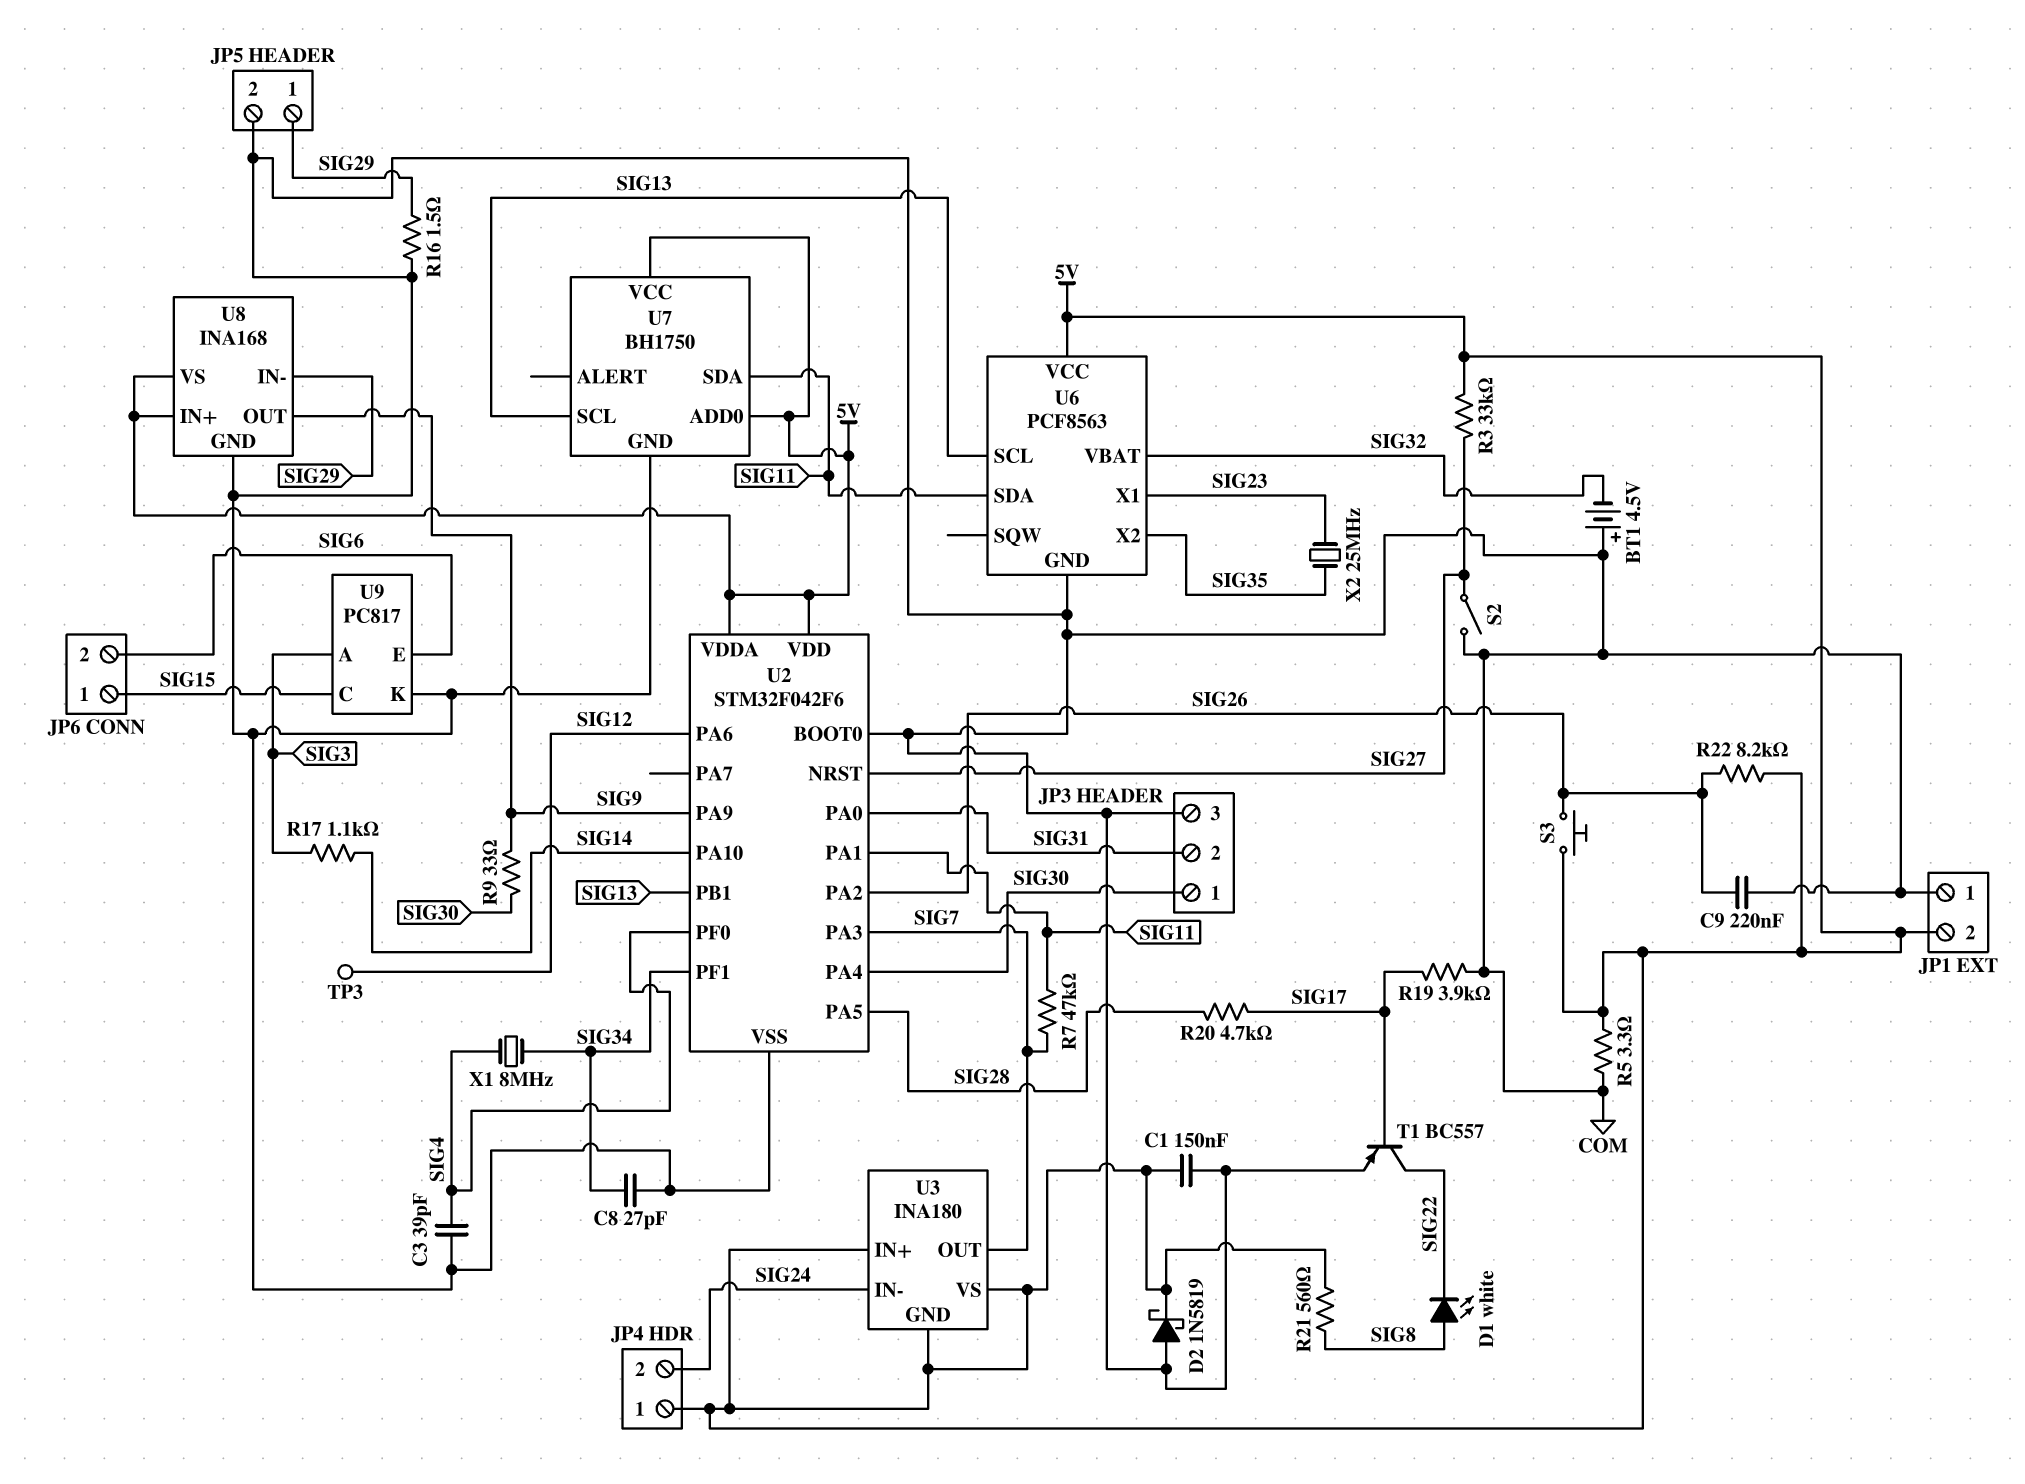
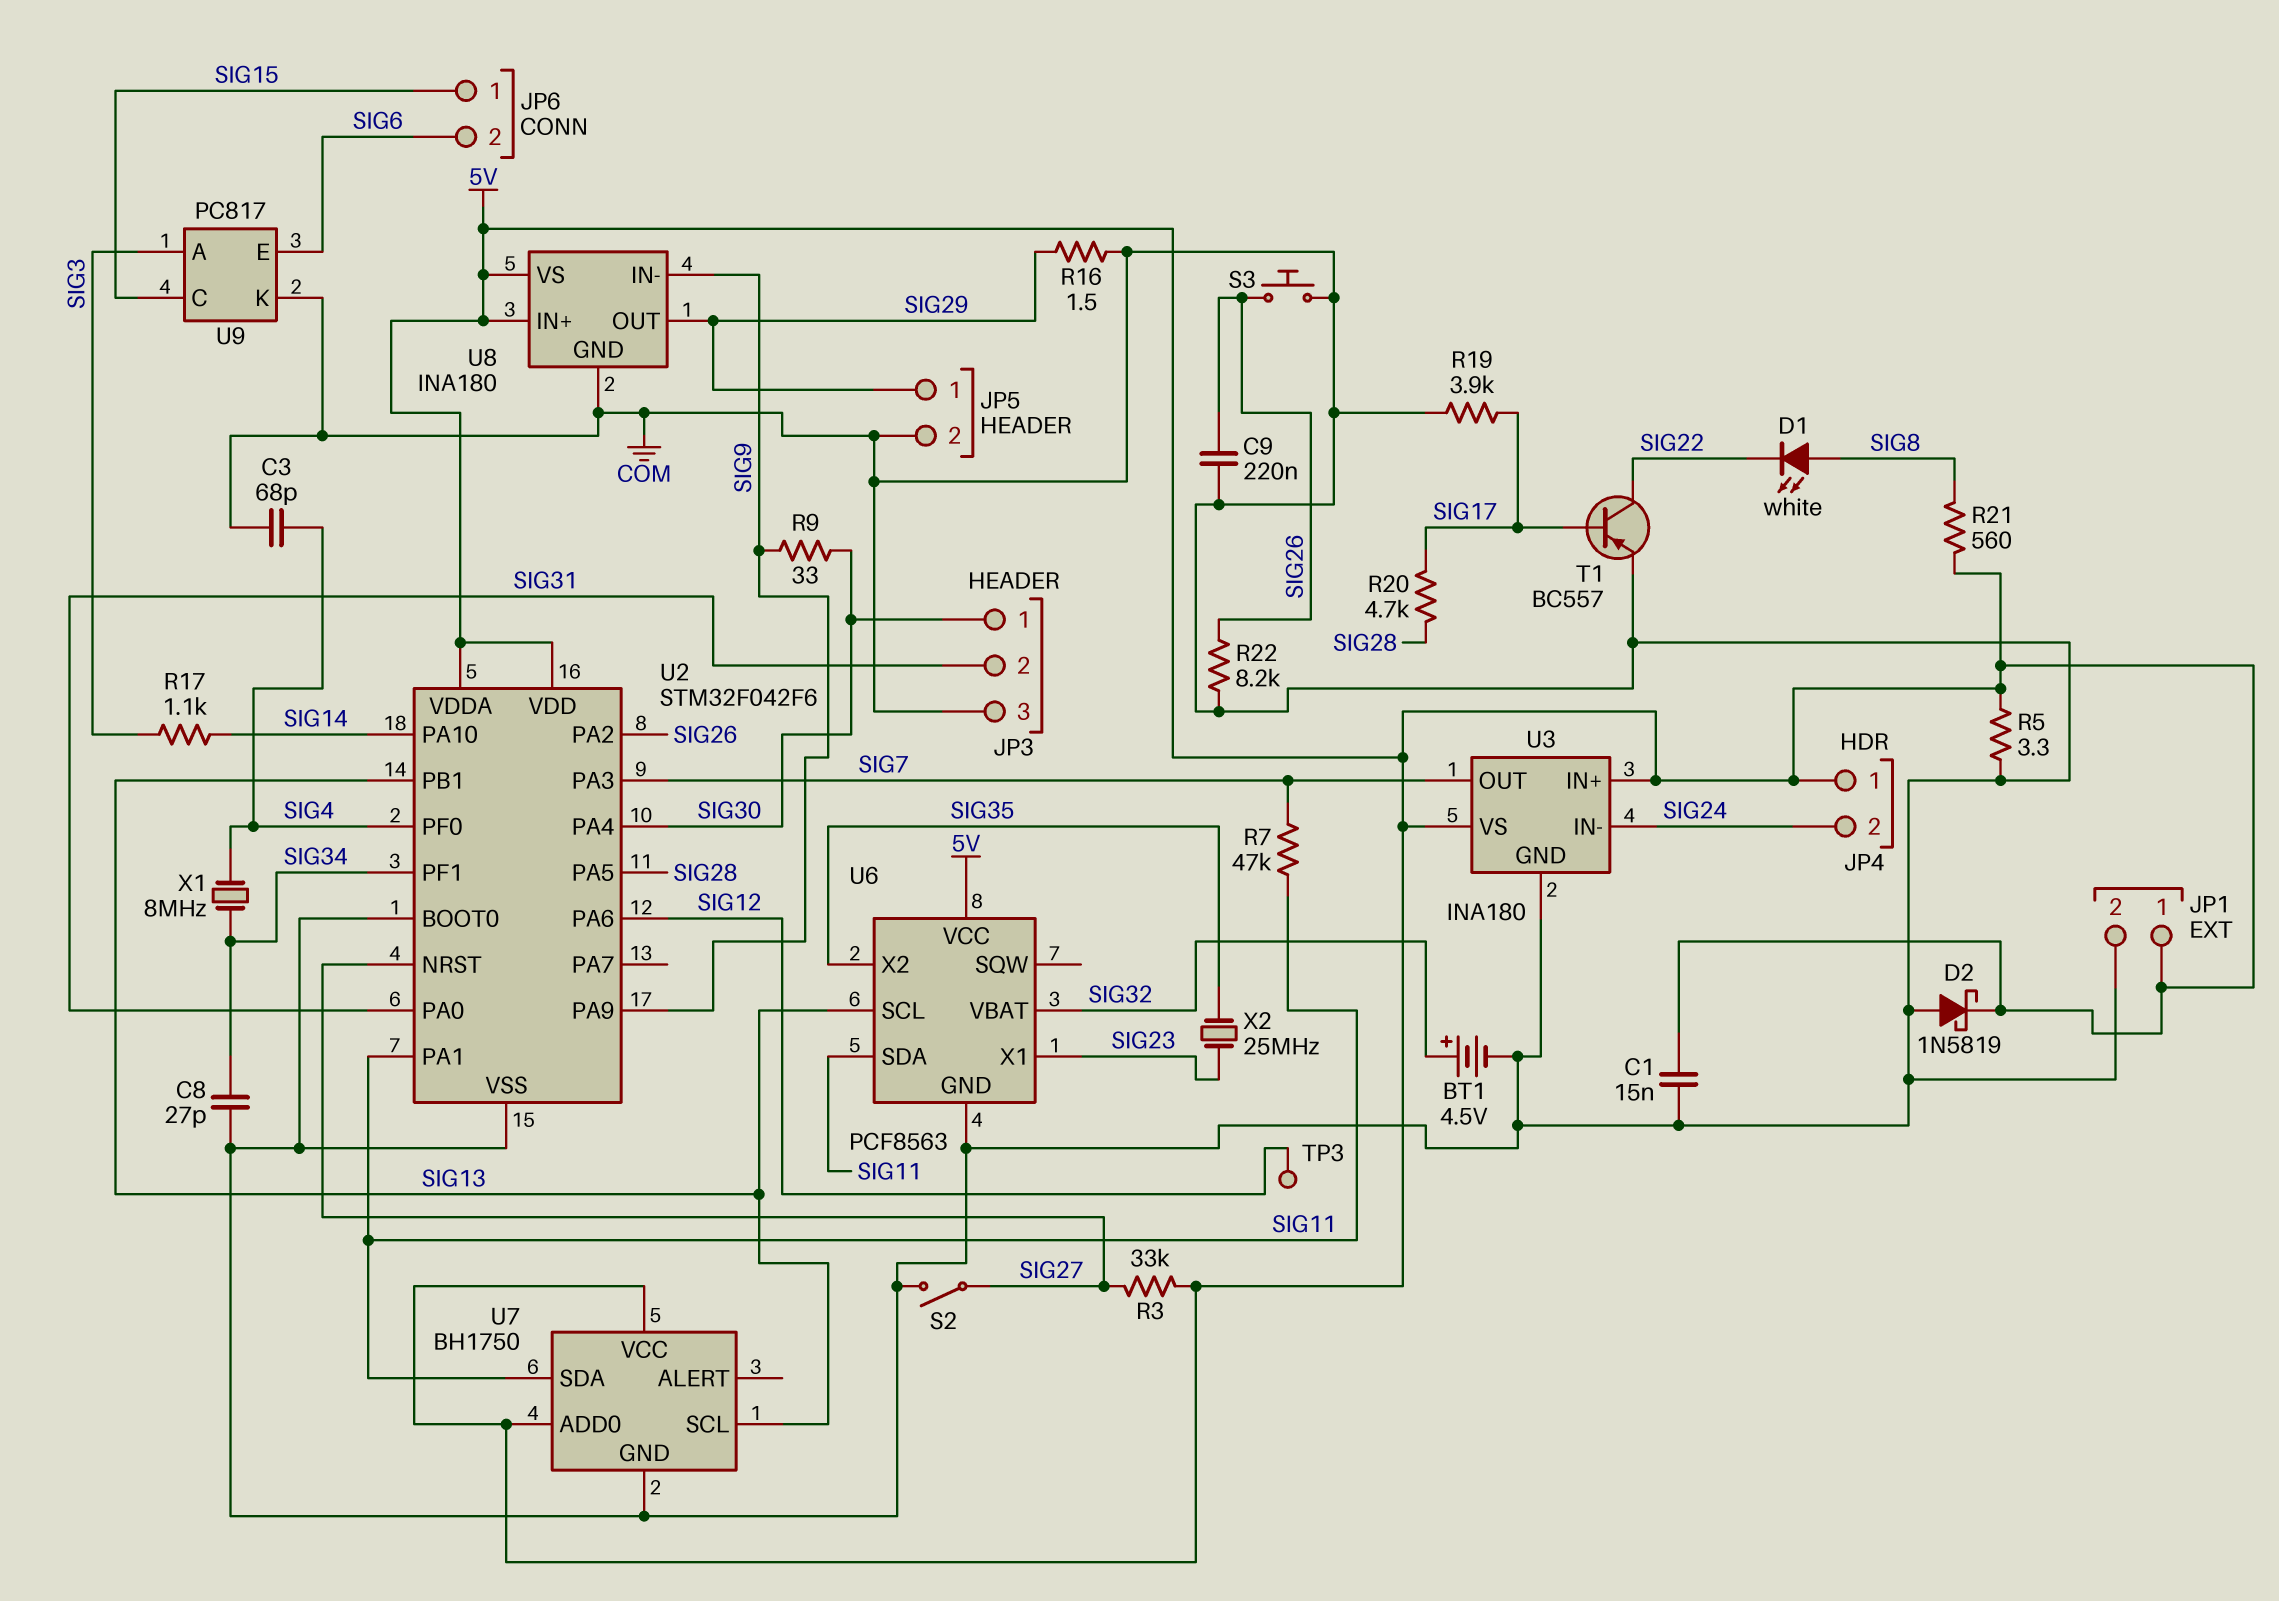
BT1: 4.5V (plus COM, minus SIG32) -> 4.5V (plus SIG32, minus COM)
C1: 150nF (5V, COM) -> 15nF (5V, COM)
C3: 39pF (COM, SIG4) -> 68pF (COM, SIG4)
JP1 pin 1: COM -> 5V
JP1 pin 2: 5V -> COM
R22: 8.2k (5V, SIG26) -> 8.2k (COM, SIG26)
S3: button (5V, SIG26) -> button (COM, SIG26)
U3 pin GND: 5V -> COM
U8: INA168 -> INA180
U8 pin IN-: SIG29 -> SIG9
U8 pin OUT: SIG9 -> SIG29

